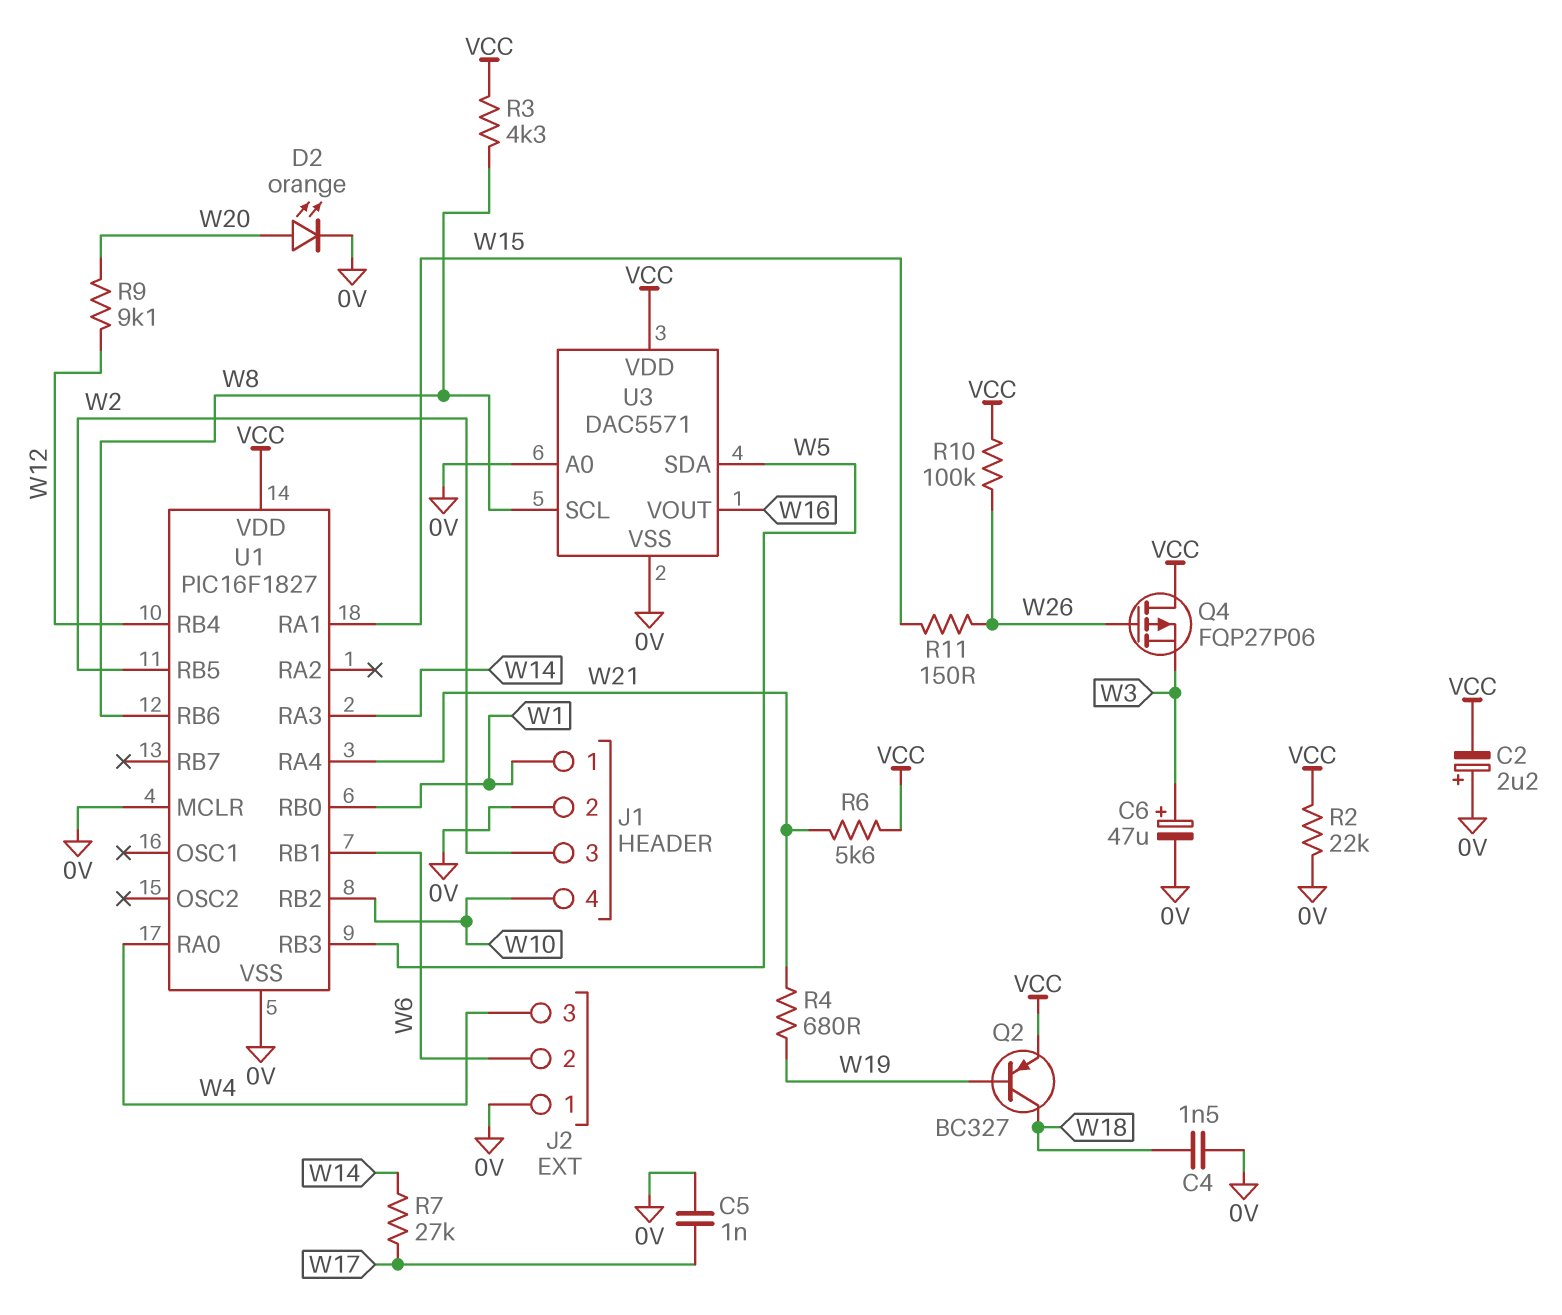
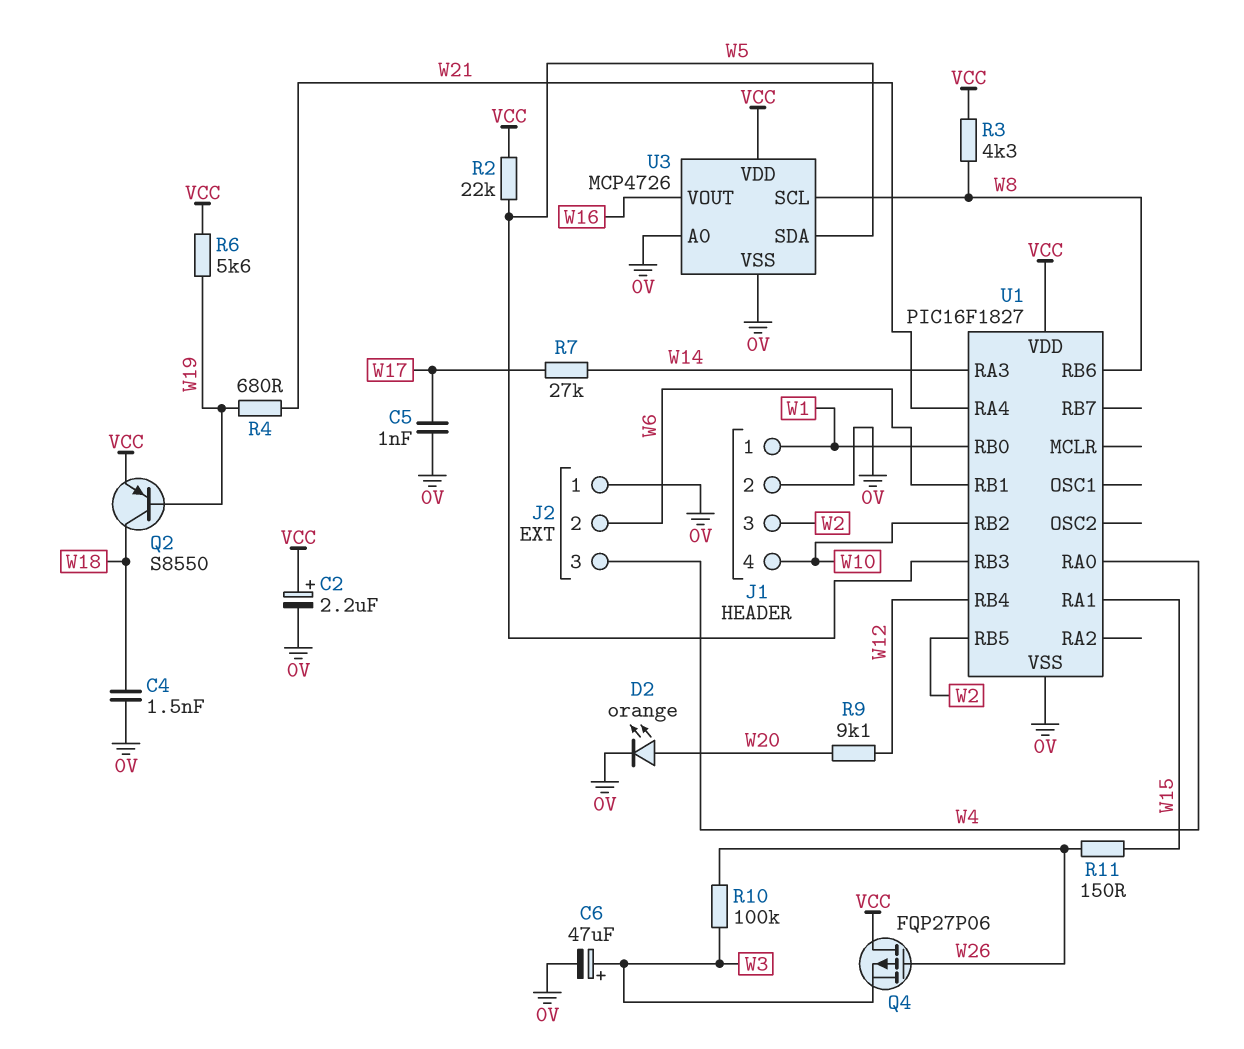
C2: 2.2uF (plus 0V, minus VCC) -> 2.2uF (plus VCC, minus 0V)
Q2: PNP BC327 (B W19, C W18, E VCC) -> PNP S8550 (B W19, C W18, E VCC)
R2: 22k (0V, VCC) -> 22k (VCC, W5)
R6: 5.6k (VCC, W21) -> 5.6k (VCC, W19)
R10: 100k (VCC, W26) -> 100k (W3, W26)
U1 pin MCLR: 0V -> none
U3: DAC5571 -> MCP4726

